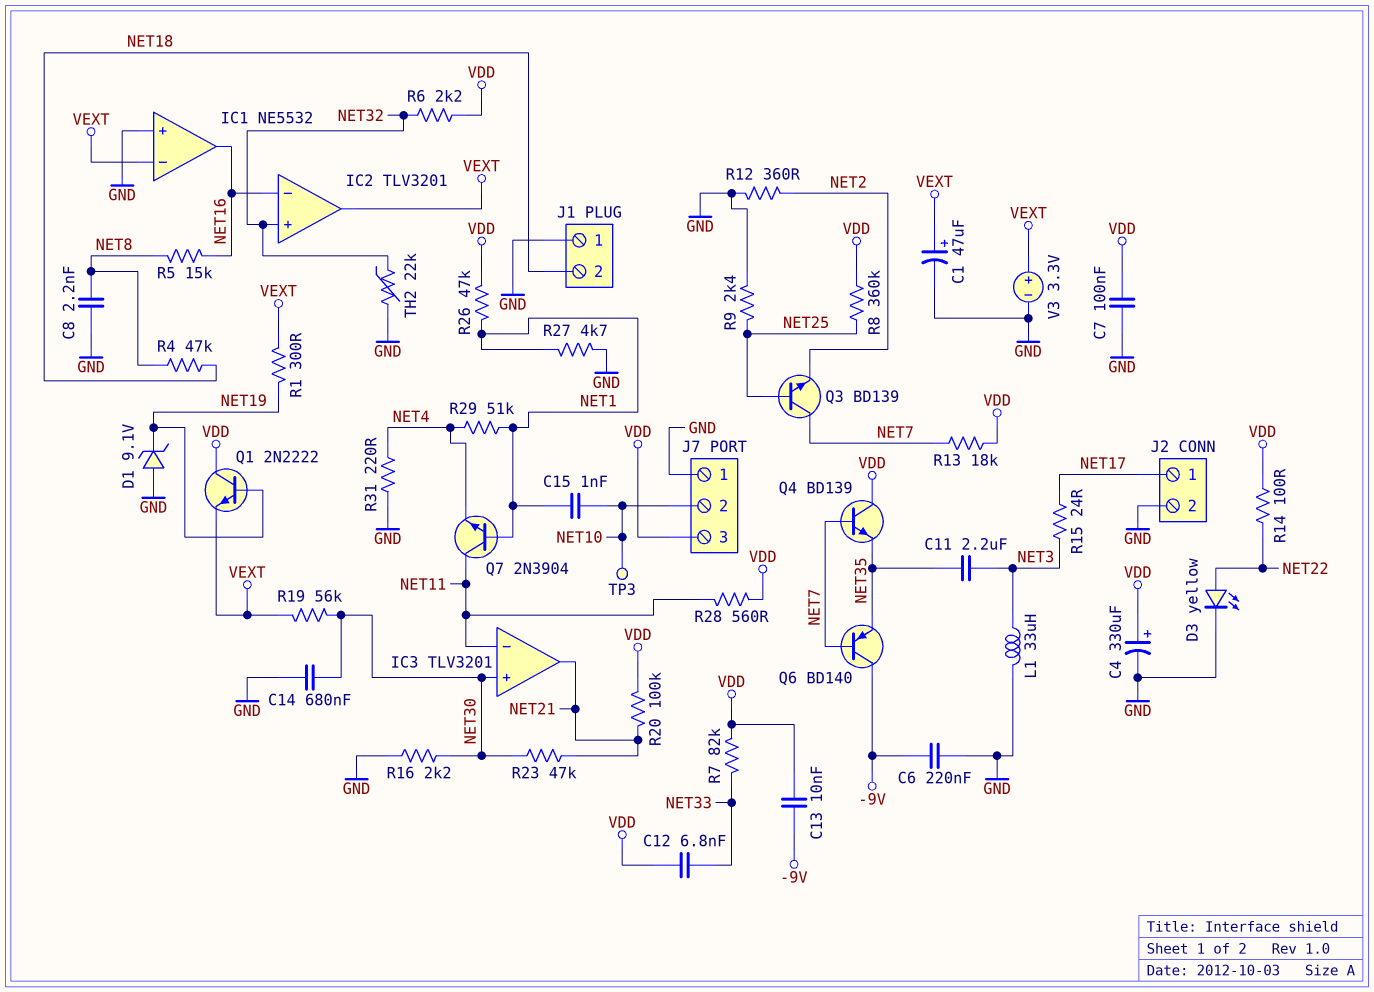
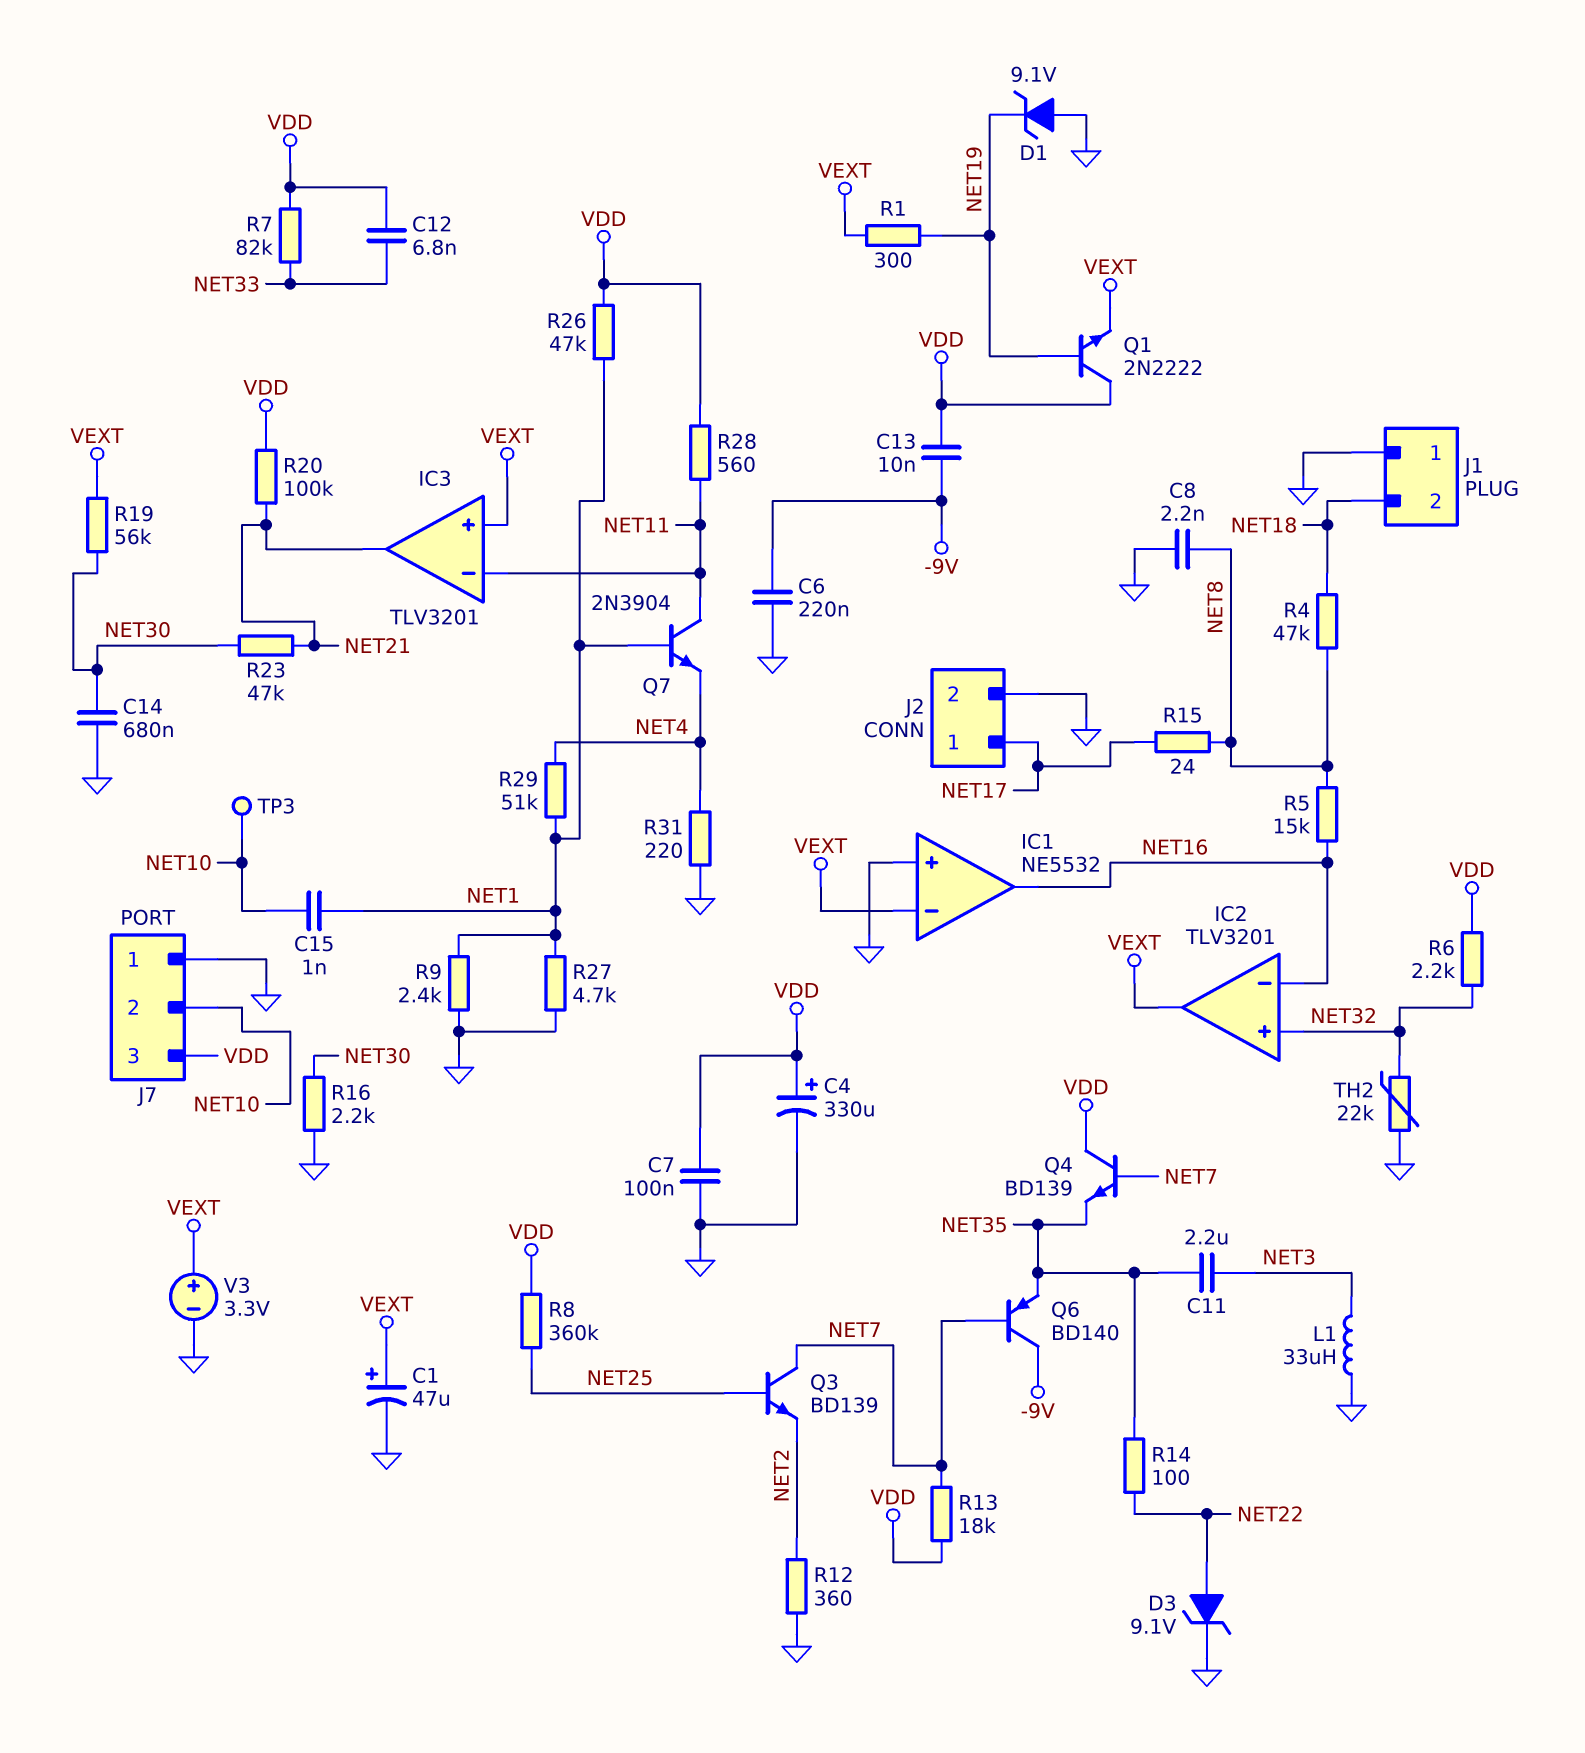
D3: LED yellow (A NET22, K GND) -> zener 9.1V (A NET22, K GND)
IC3 pin in+: NET30 -> VEXT
R9: 2.4k (GND, NET25) -> 2.4k (GND, NET1)
R14: 100 (NET22, VDD) -> 100 (NET22, NET35)
R15: 24 (NET3, NET17) -> 24 (NET8, NET17)

